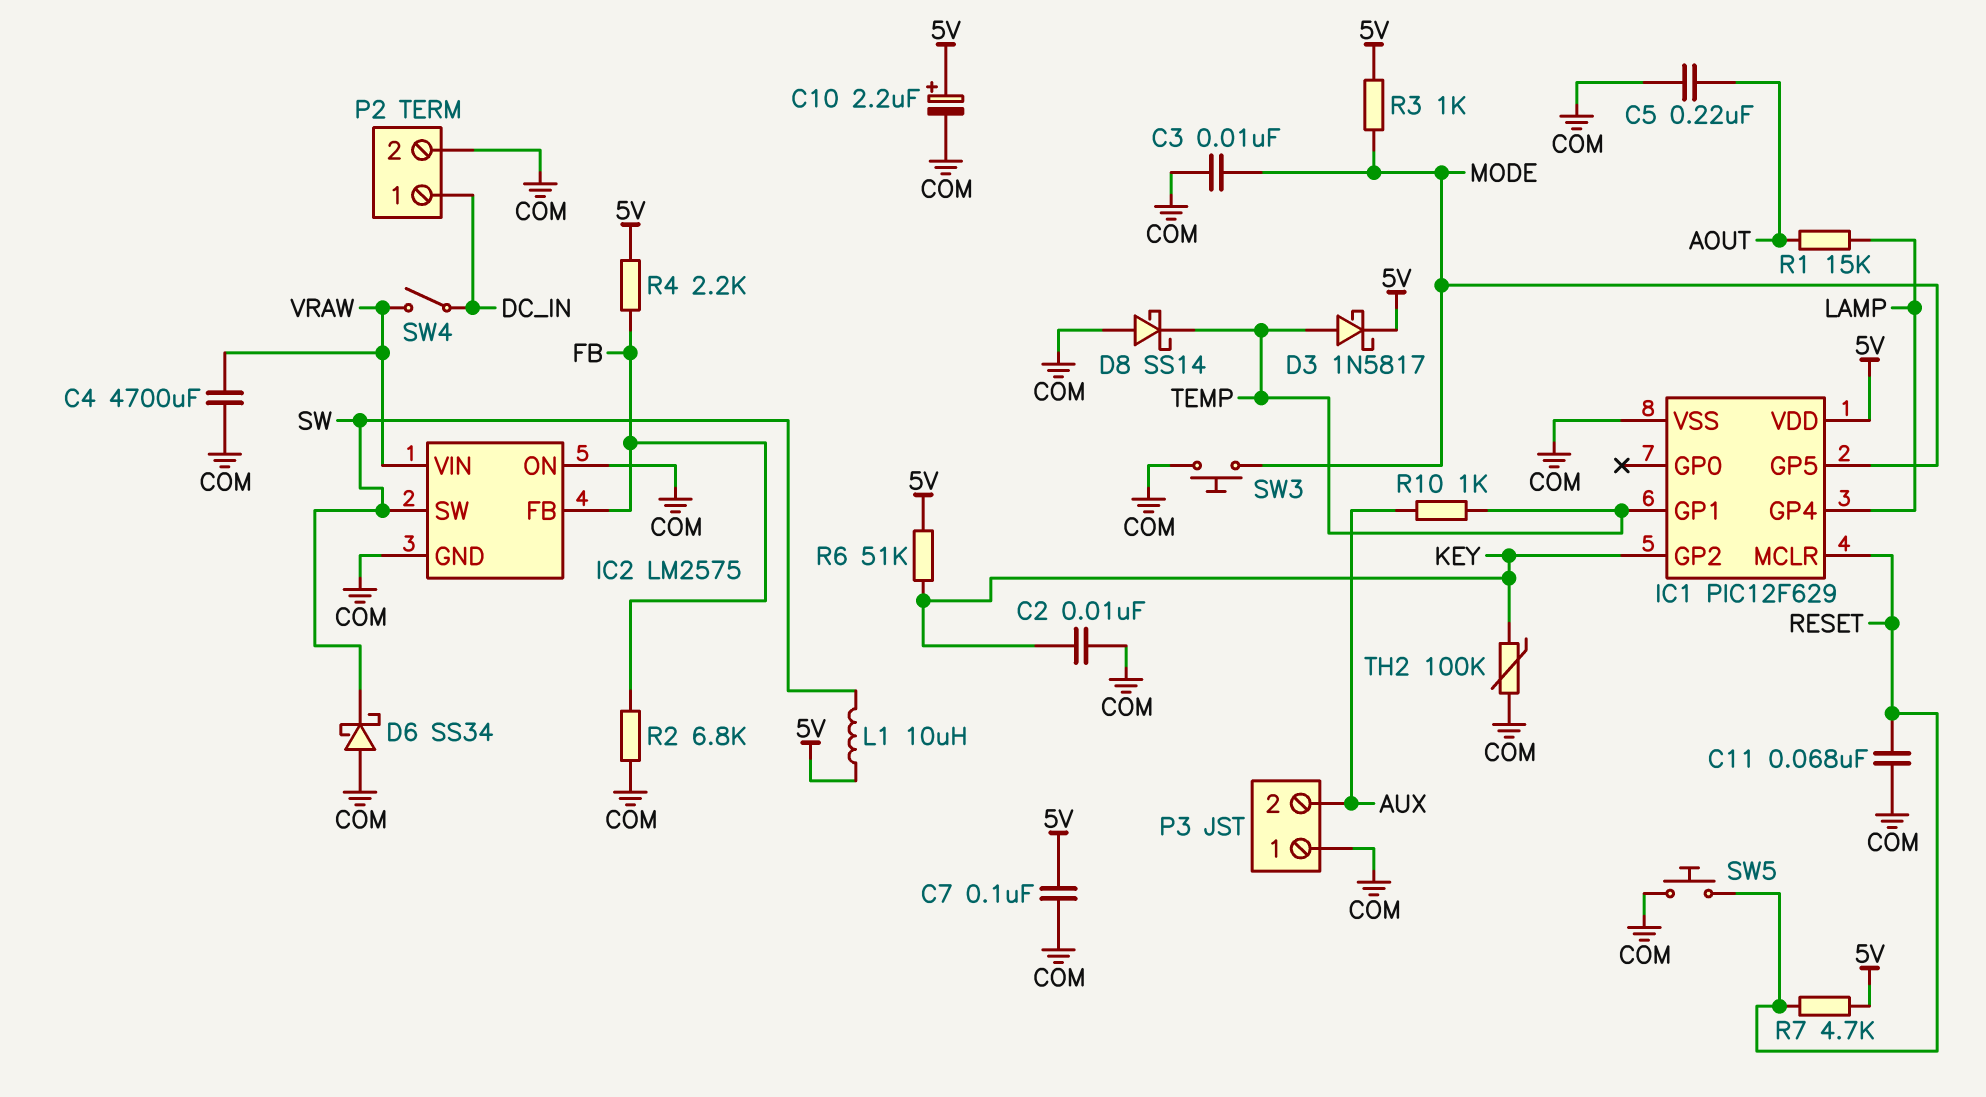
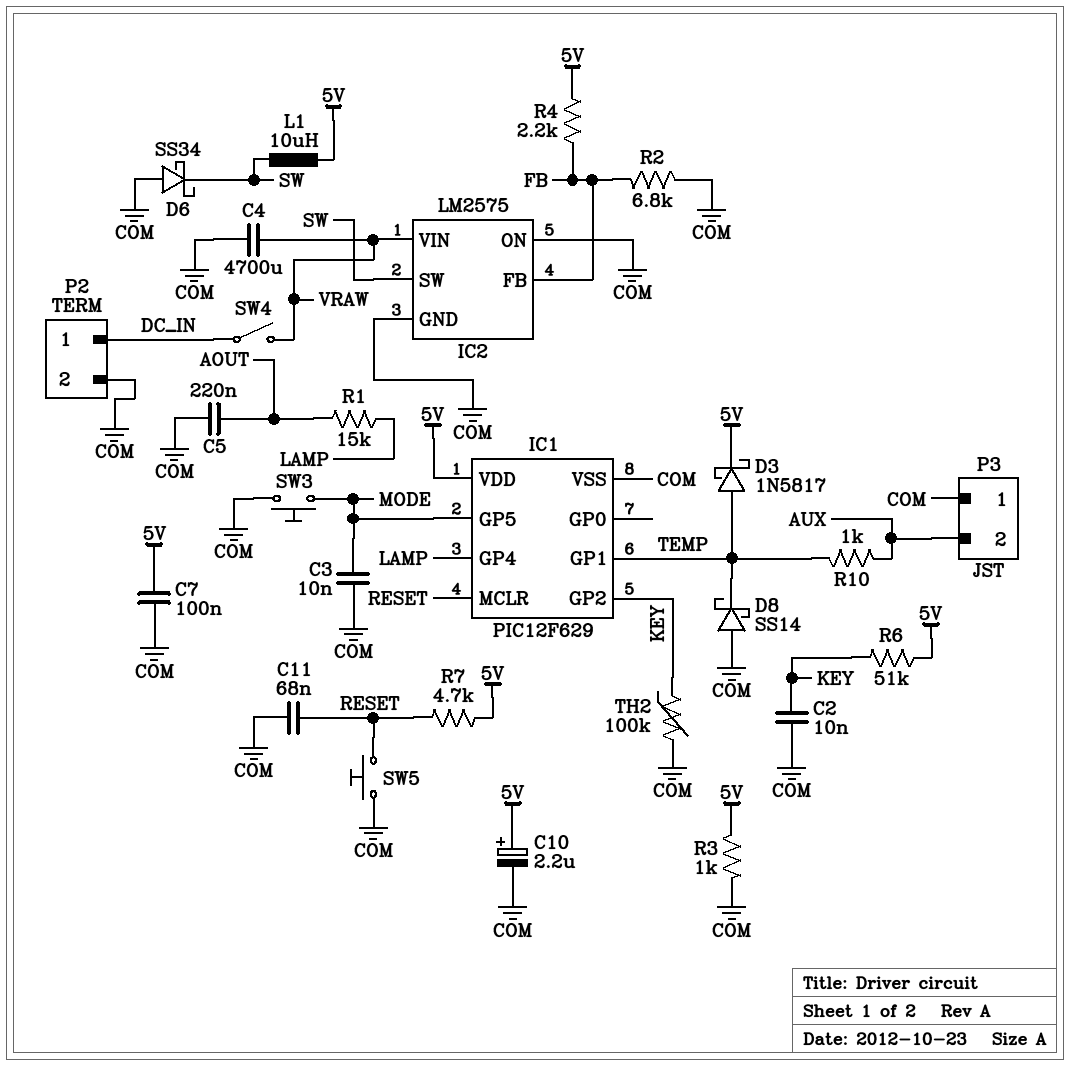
R3: 1k (5V, MODE) -> 1k (5V, COM)

